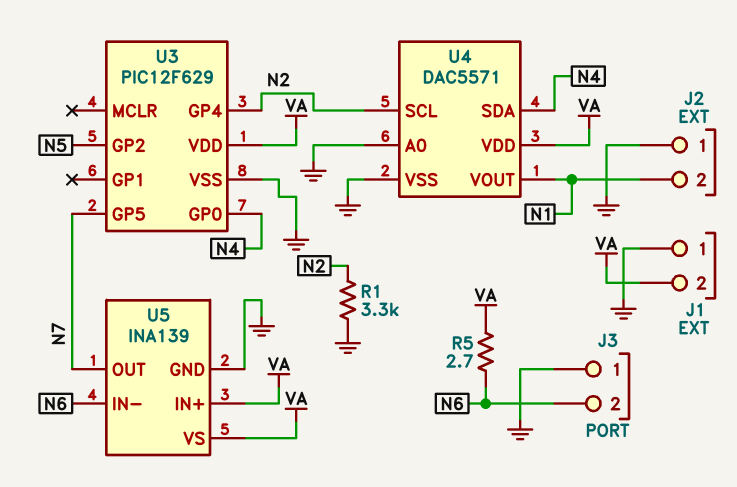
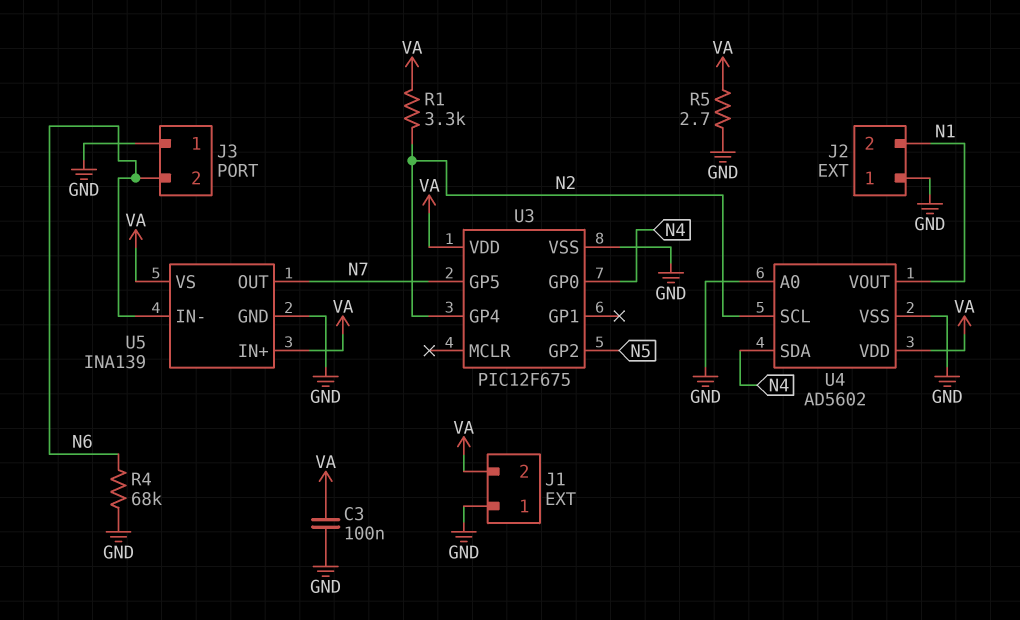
C3: none -> 100nF (GND, VA)
R1: 3.3k (GND, N2) -> 3.3k (N2, VA)
R4: none -> 68k (GND, N6)
R5: 2.7 (N6, VA) -> 2.7 (GND, VA)
U3: PIC12F629 -> PIC12F675
U4: DAC5571 -> AD5602

